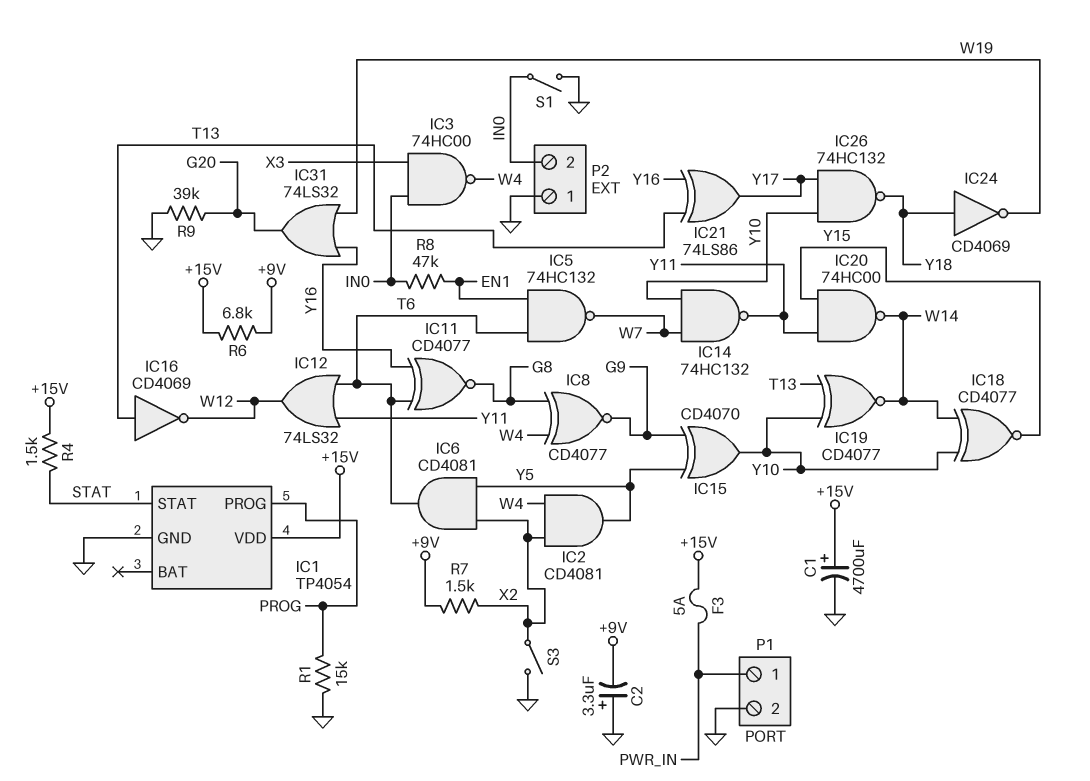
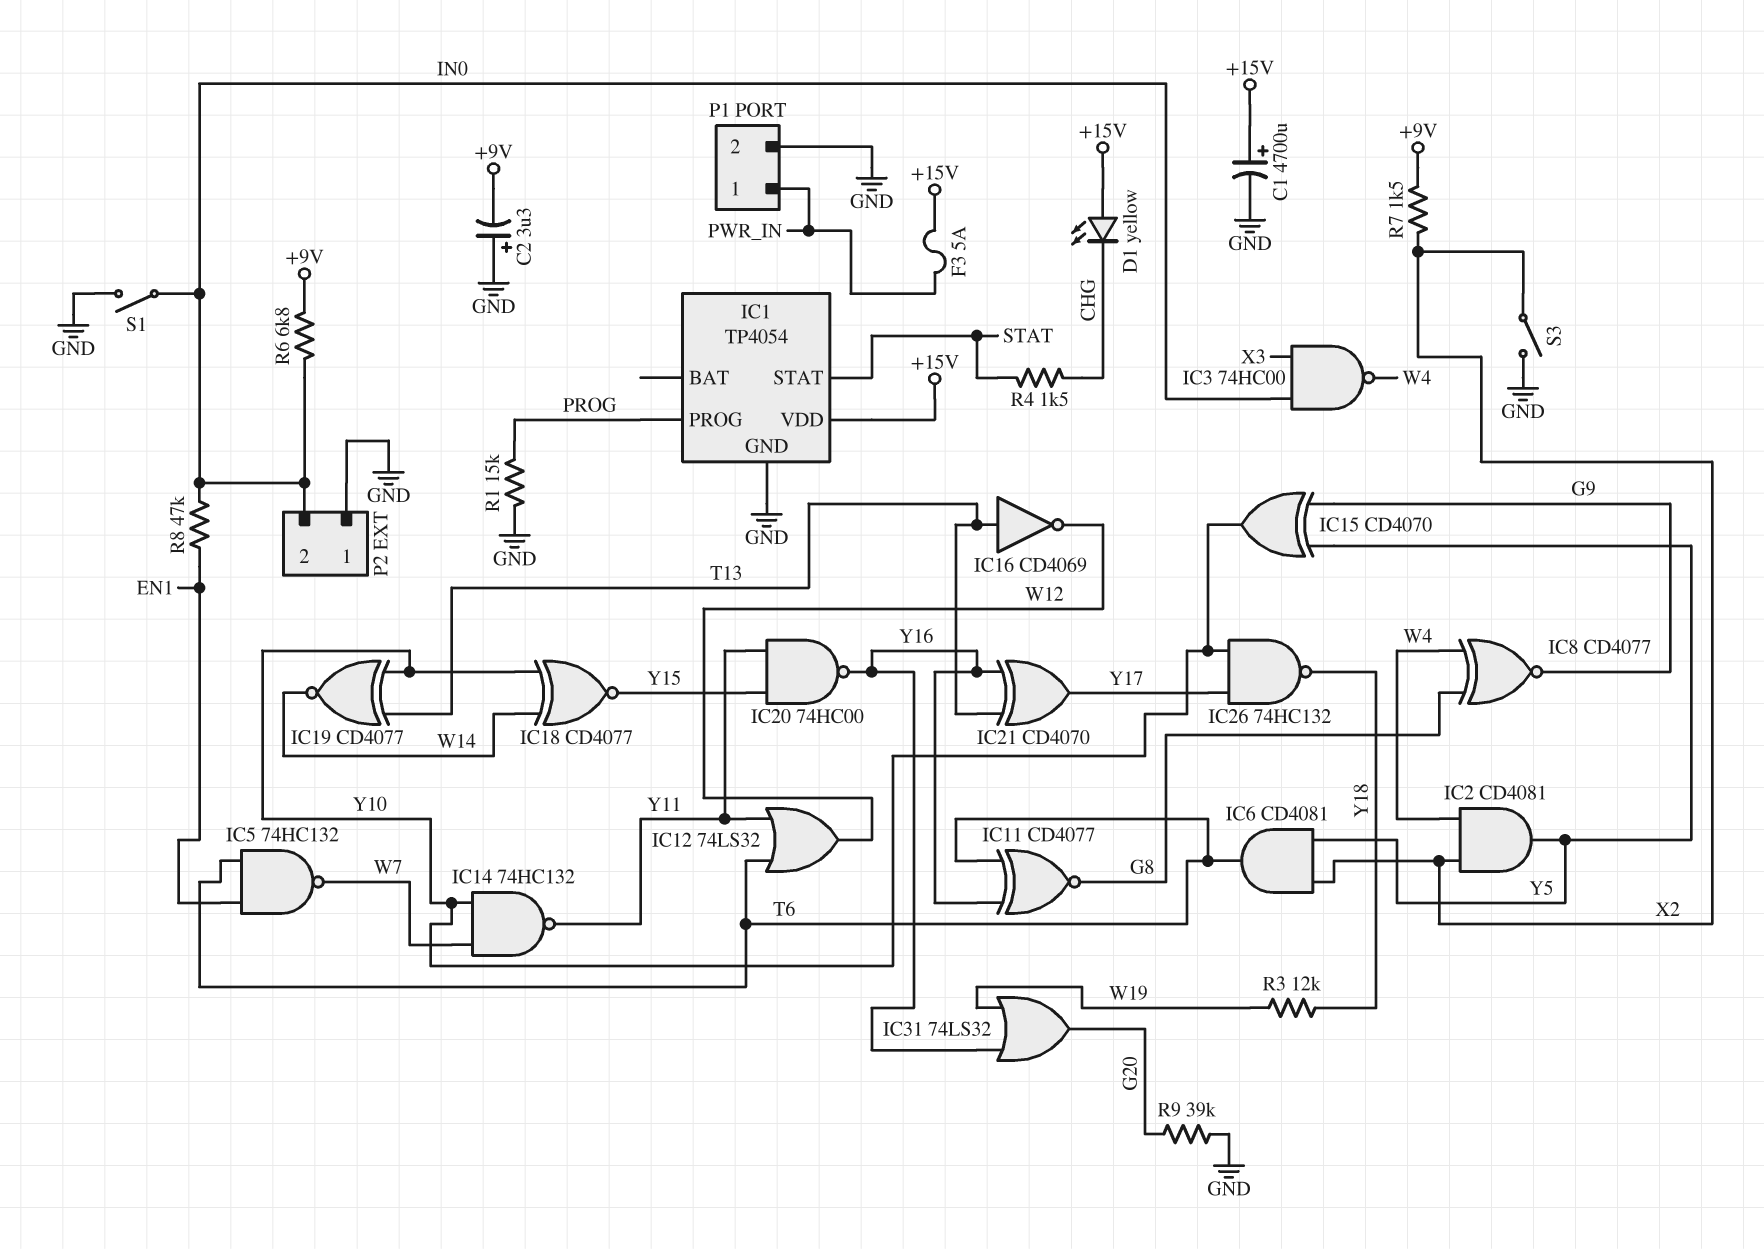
D1: none -> LED yellow (A +15V, K CHG)
IC20: NAND 74HC00 (in Y11, in Y15, out W14) -> NAND 74HC00 (in Y11, in Y15, out Y16)
IC21: XOR 74LS86 (in T13, in Y16, out Y17) -> XOR CD4070 (in T13, in Y16, out Y17)
IC24: NOT CD4069 (in Y18, out W19) -> none
R3: none -> 12k (W19, Y18)
R4: 1.5k (+15V, STAT) -> 1.5k (CHG, STAT)
R6: 6.8k (+9V, +15V) -> 6.8k (+9V, IN0)

